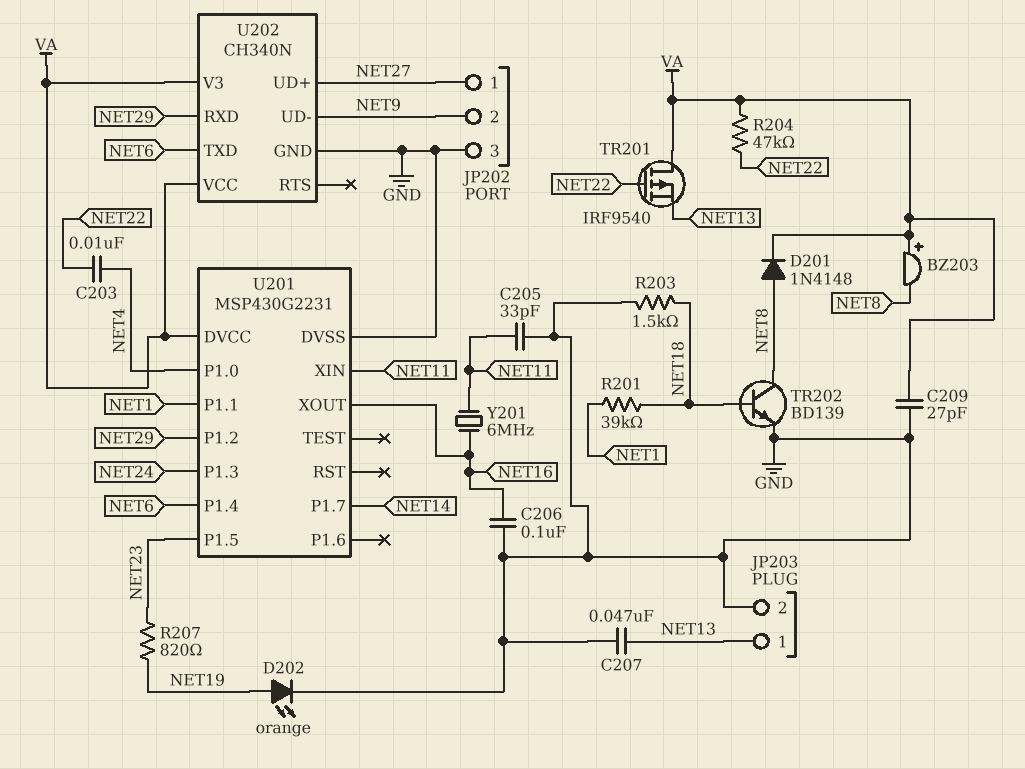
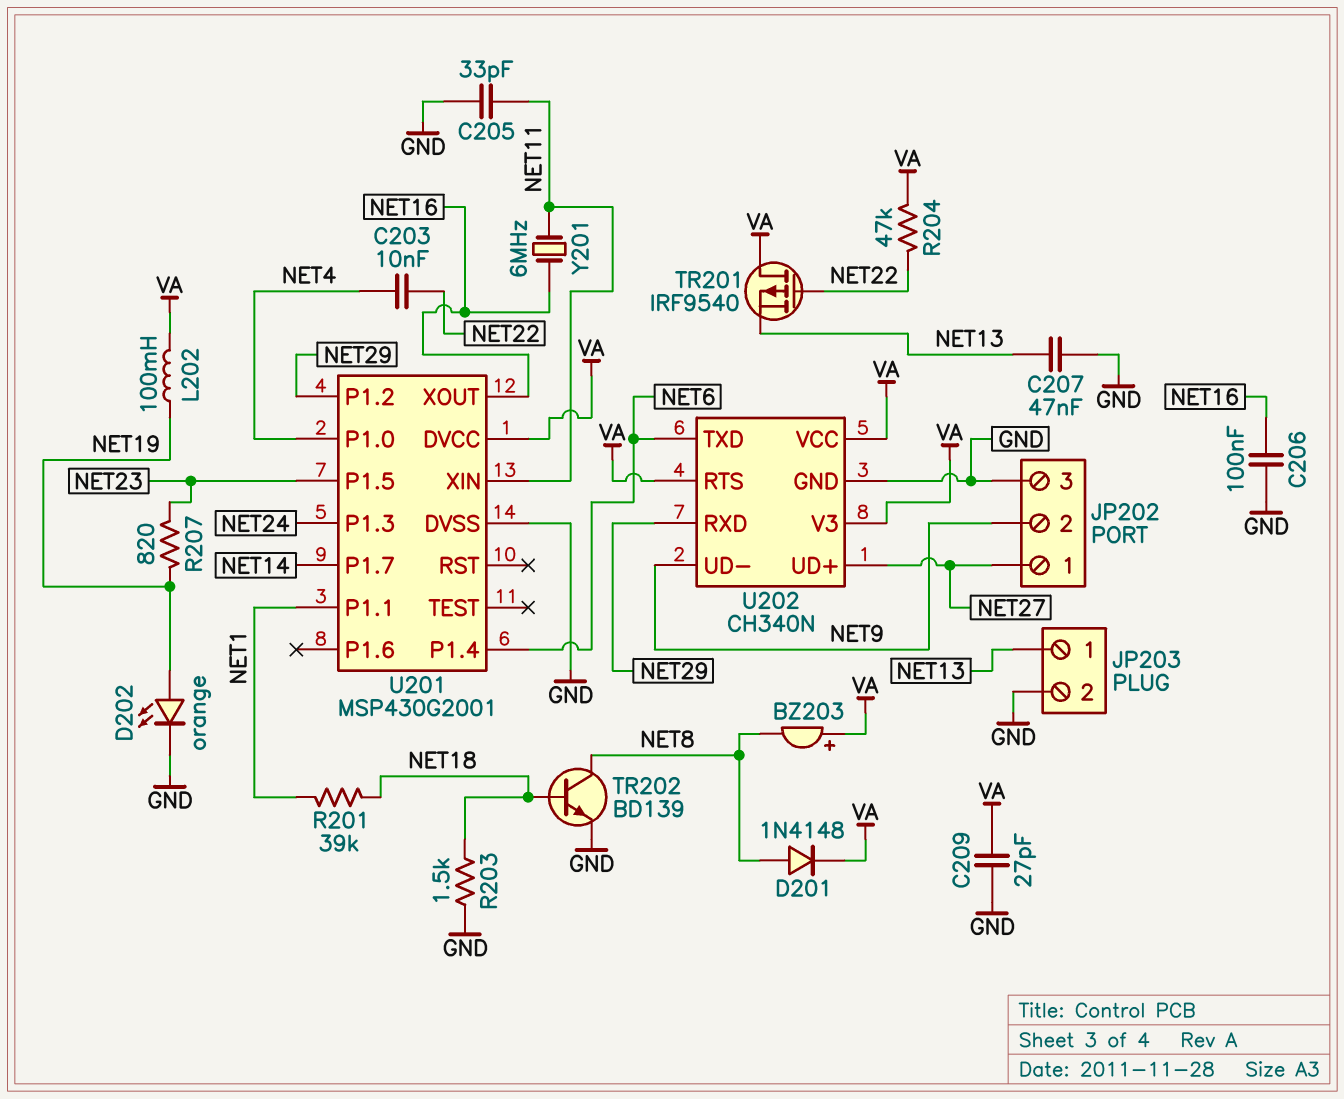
L202: none -> 100mH (NET19, VA)
U201: MSP430G2231 -> MSP430G2001
U202 pin RTS: none -> VA

